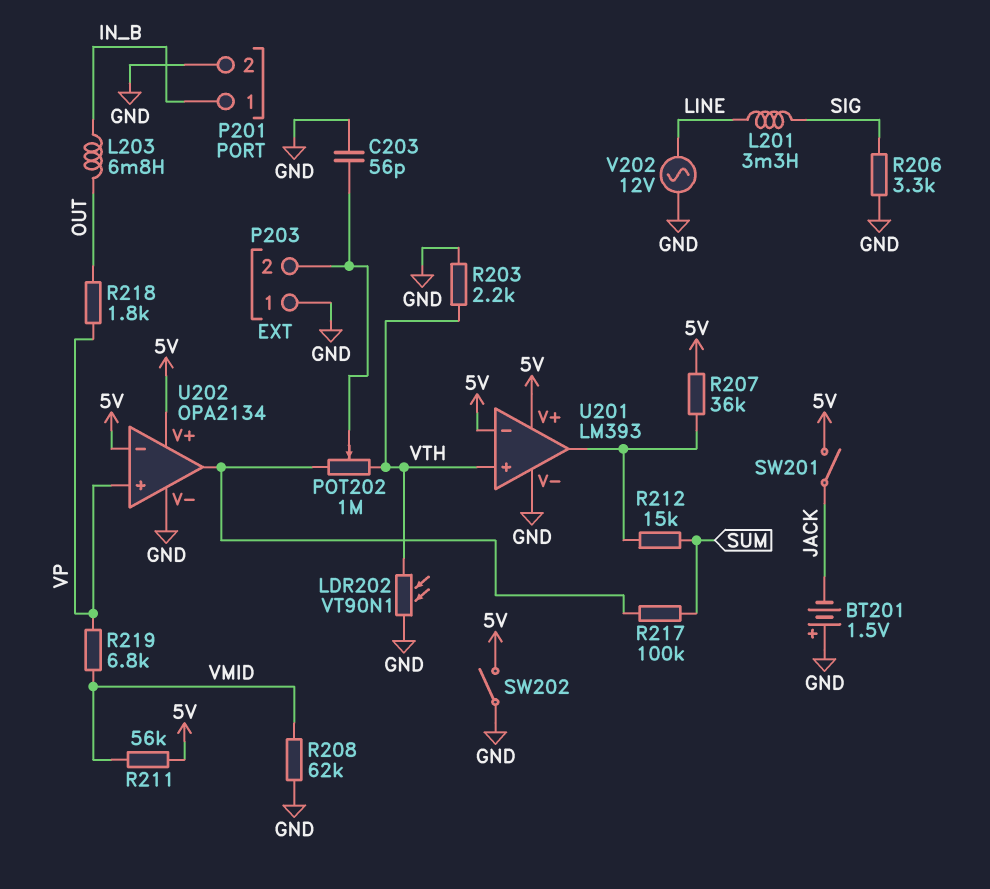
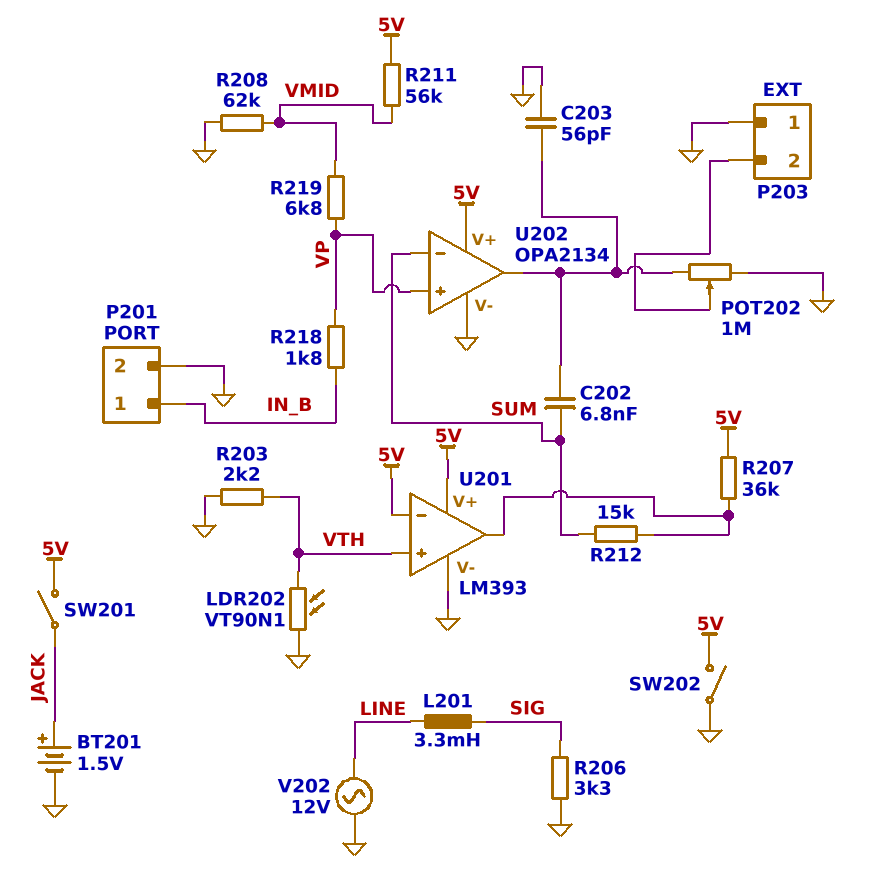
BT201: 1.5V (plus GND, minus JACK) -> 1.5V (plus JACK, minus GND)
C202: none -> 6.8nF (SUM, U202/out)
C203: 56pF (GND, P203/2) -> 56pF (GND, U202/out)
L203: 6.8mH (IN_B, OUT) -> none
POT202: 1M (U202/out, VTH, wiper P203/2) -> 1M (GND, U202/out, wiper P203/2)
R217: 100k (SUM, U202/out) -> none
R218: 1.8k (OUT, VP) -> 1.8k (IN_B, VP)
U202 pin in-: 5V -> SUM

